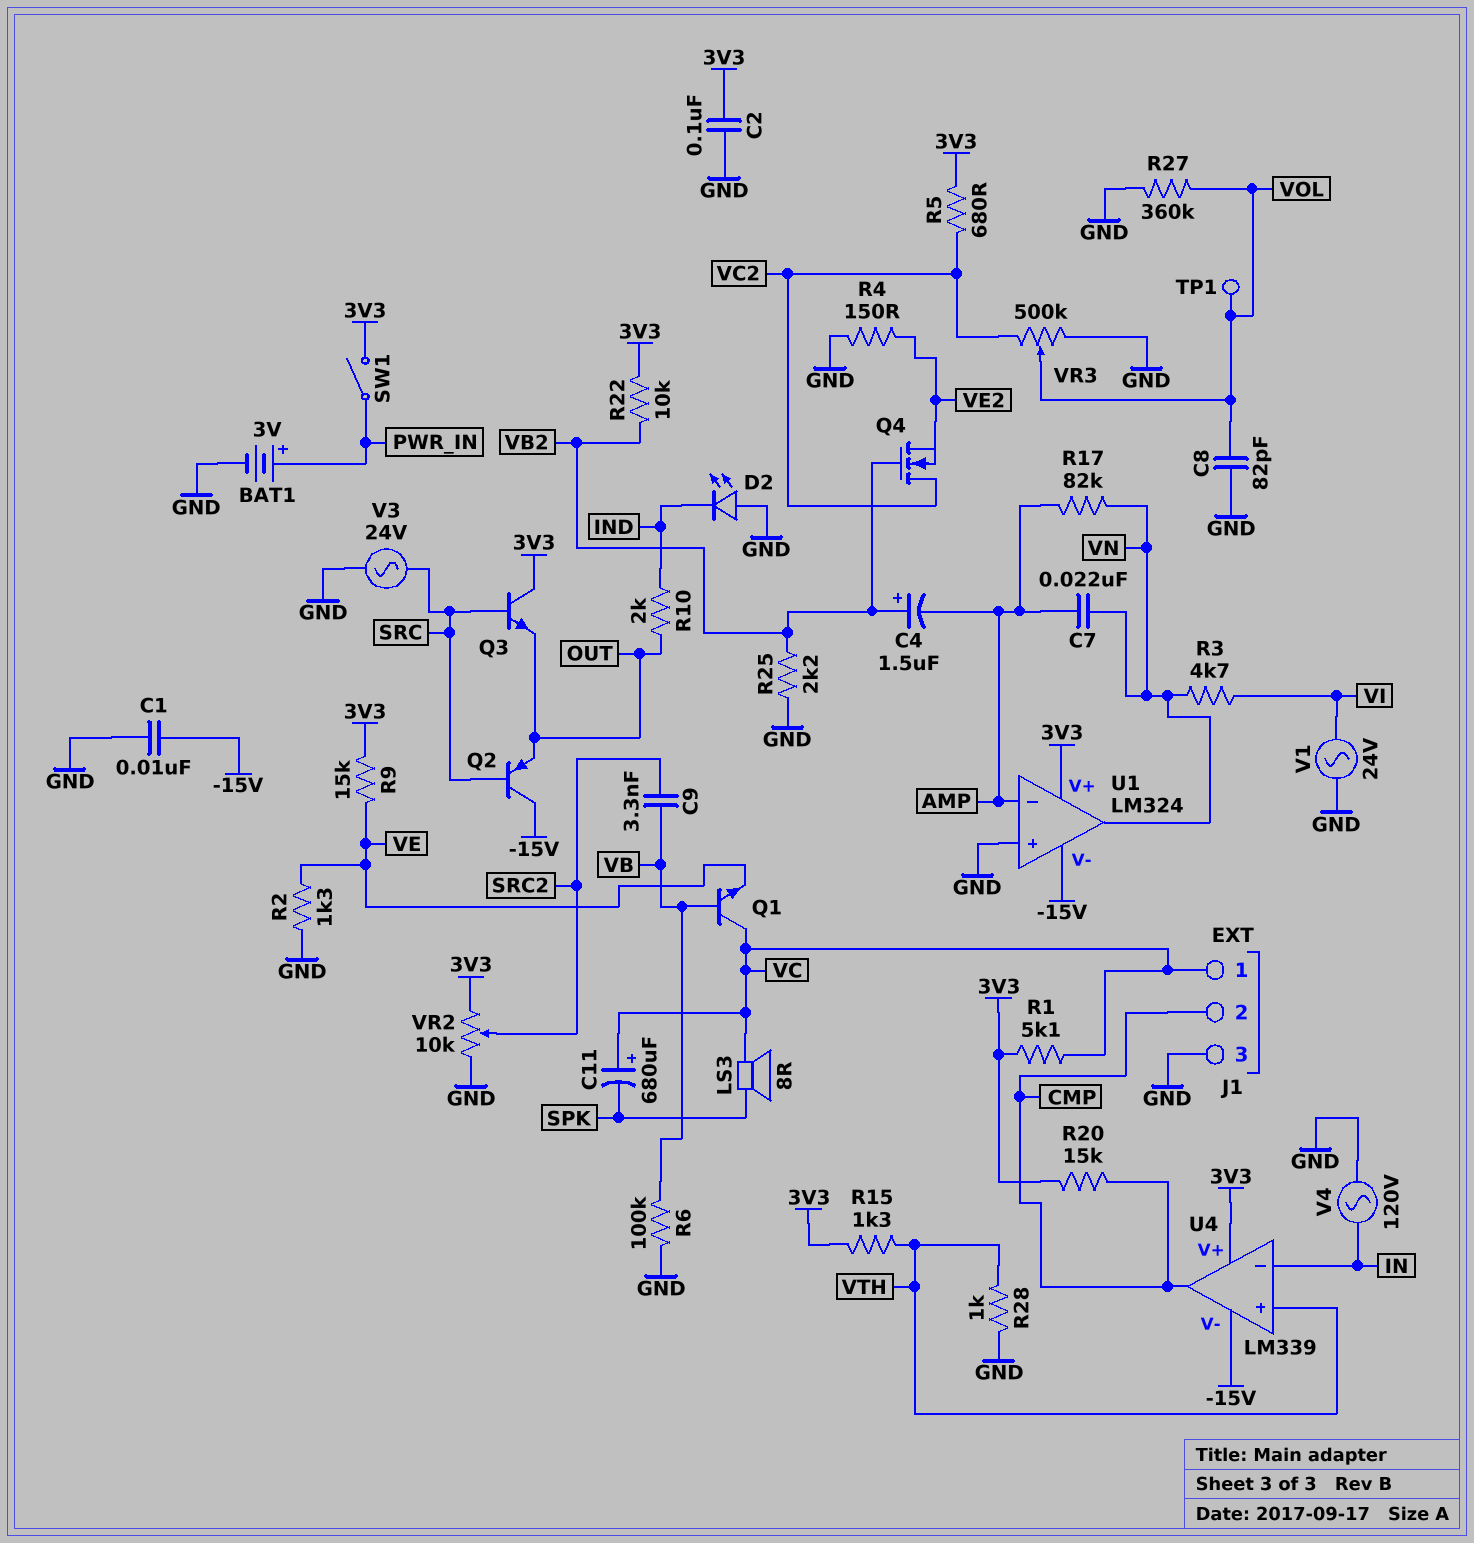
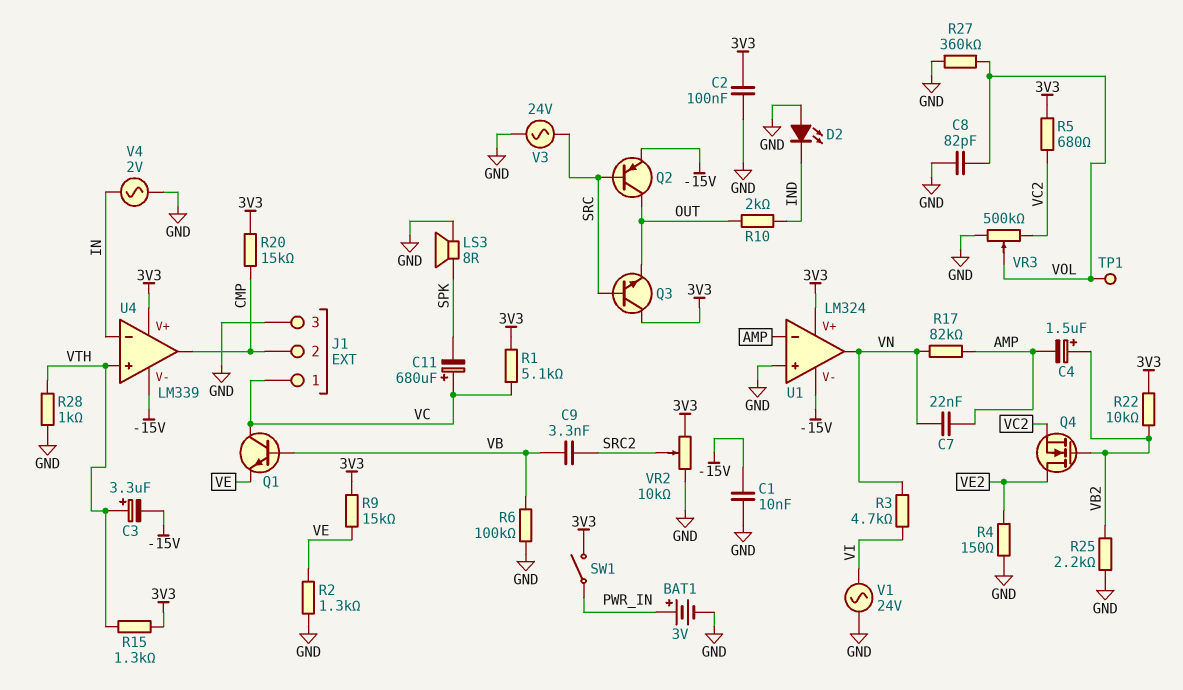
C3: none -> 3.3uF (plus VTH, minus -15V)
LS3: speaker 8R (SPK, VC) -> speaker 8R (GND, SPK)
Q2: PNP (B SRC, C -15V, E OUT) -> PNP (B SRC, C OUT, E -15V)
Q4: NMOS (G VB2, D VC2, S VE2) -> NMOS (G VB2, D VE2, S VC2)
V4: AC 120V (GND, IN) -> AC 2V (GND, IN)

